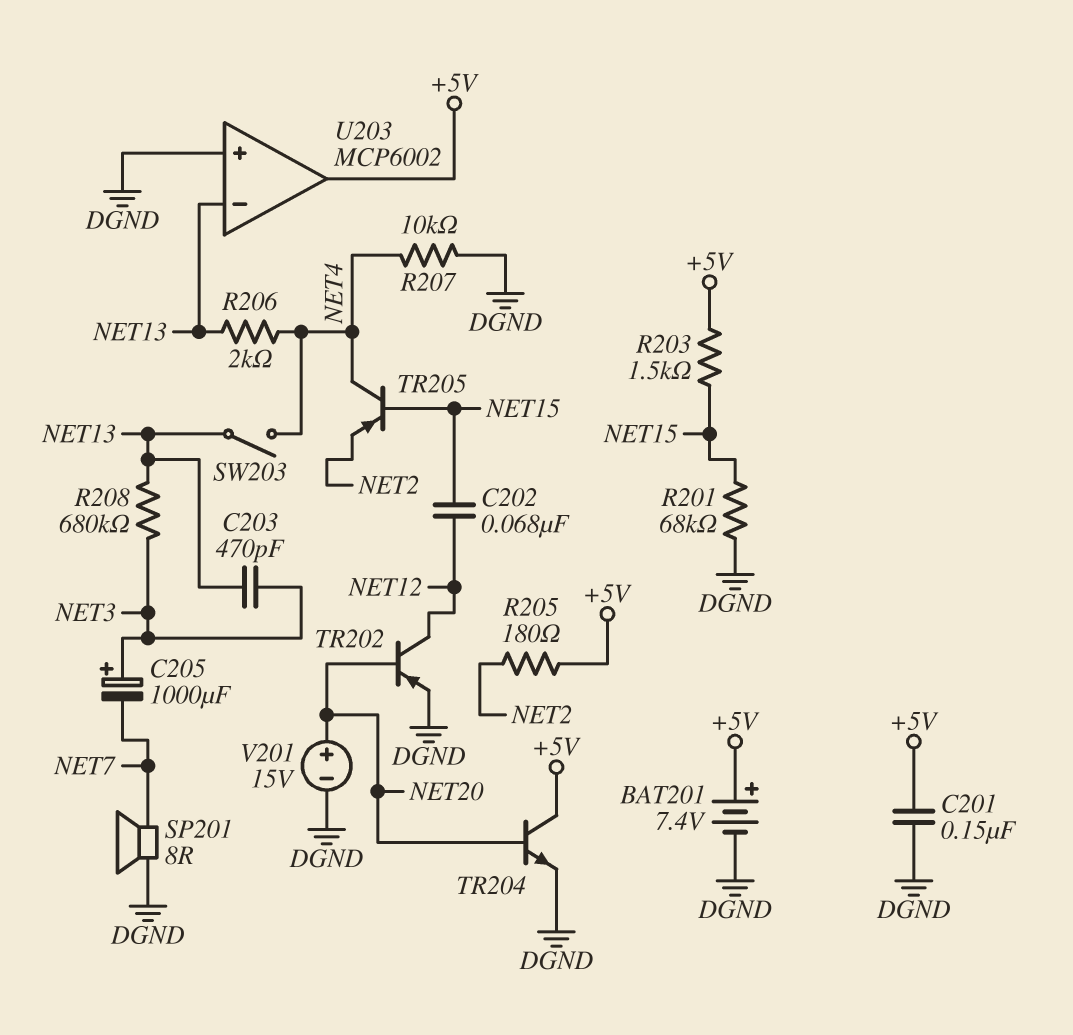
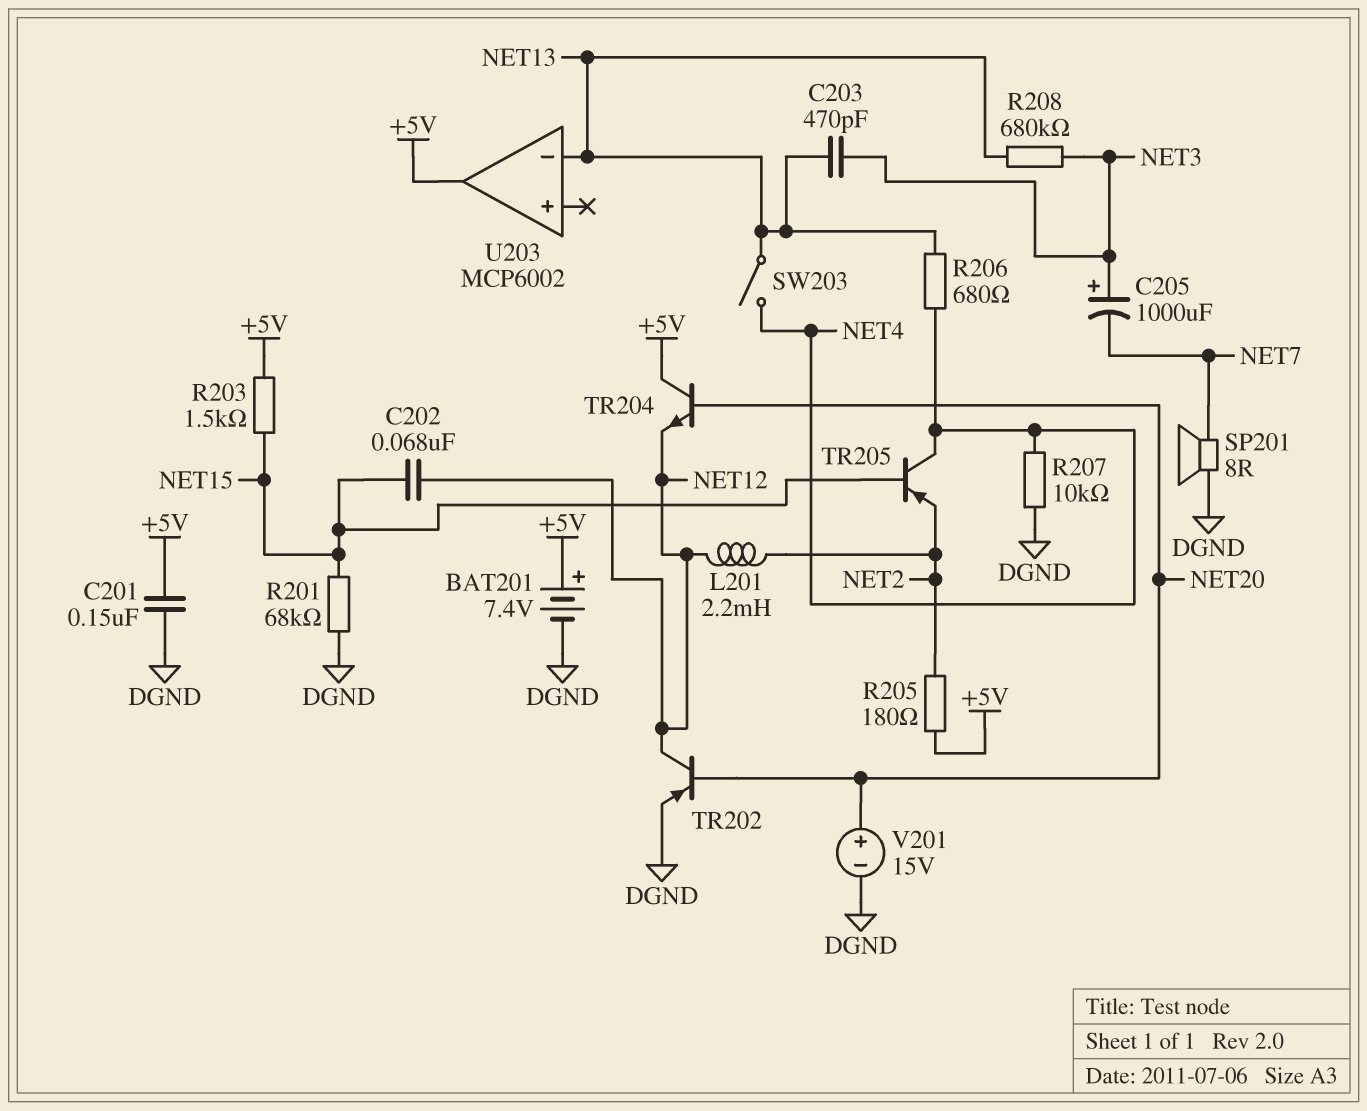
L201: none -> 2.2mH (NET2, NET12)
R206: 2k (NET4, NET13) -> 680 (NET4, NET13)
TR204: NPN (B NET20, C +5V, E DGND) -> NPN (B NET20, C +5V, E NET12)
U203 pin in+: DGND -> none

